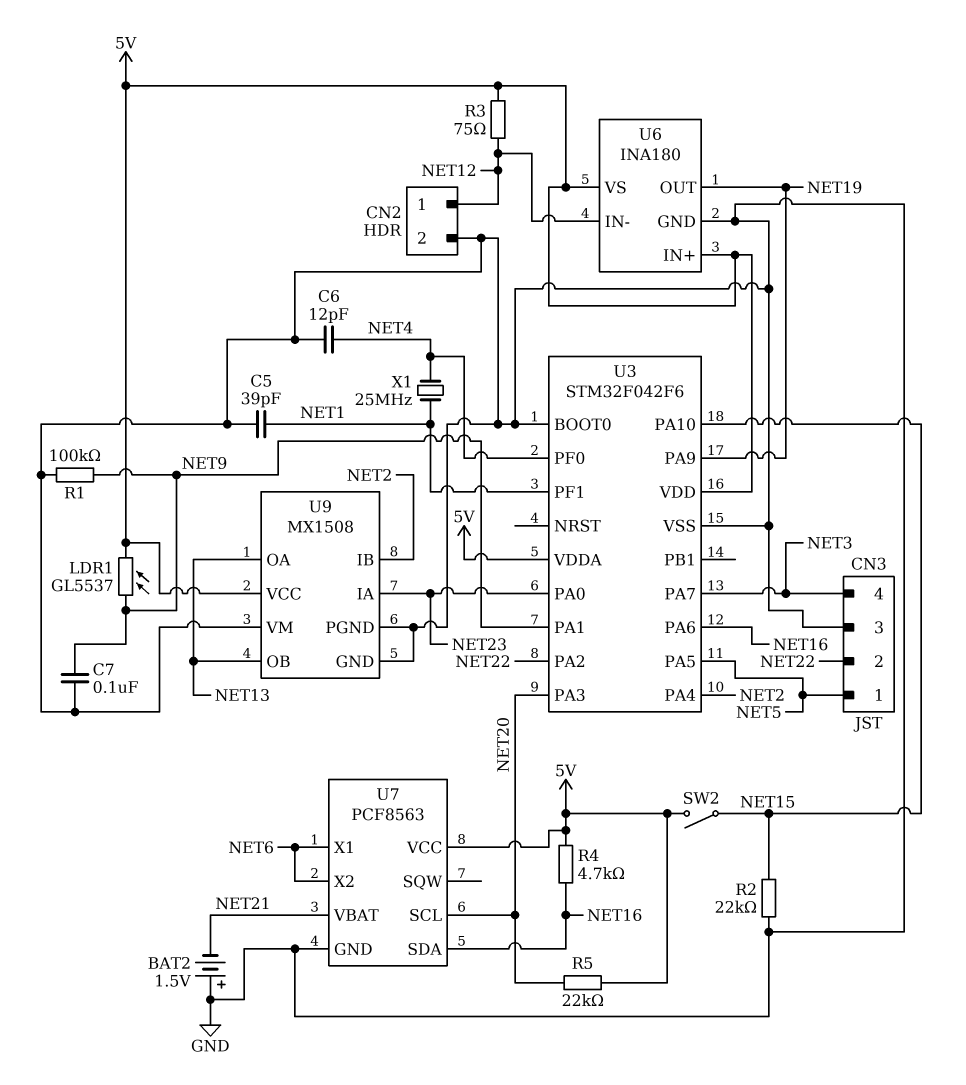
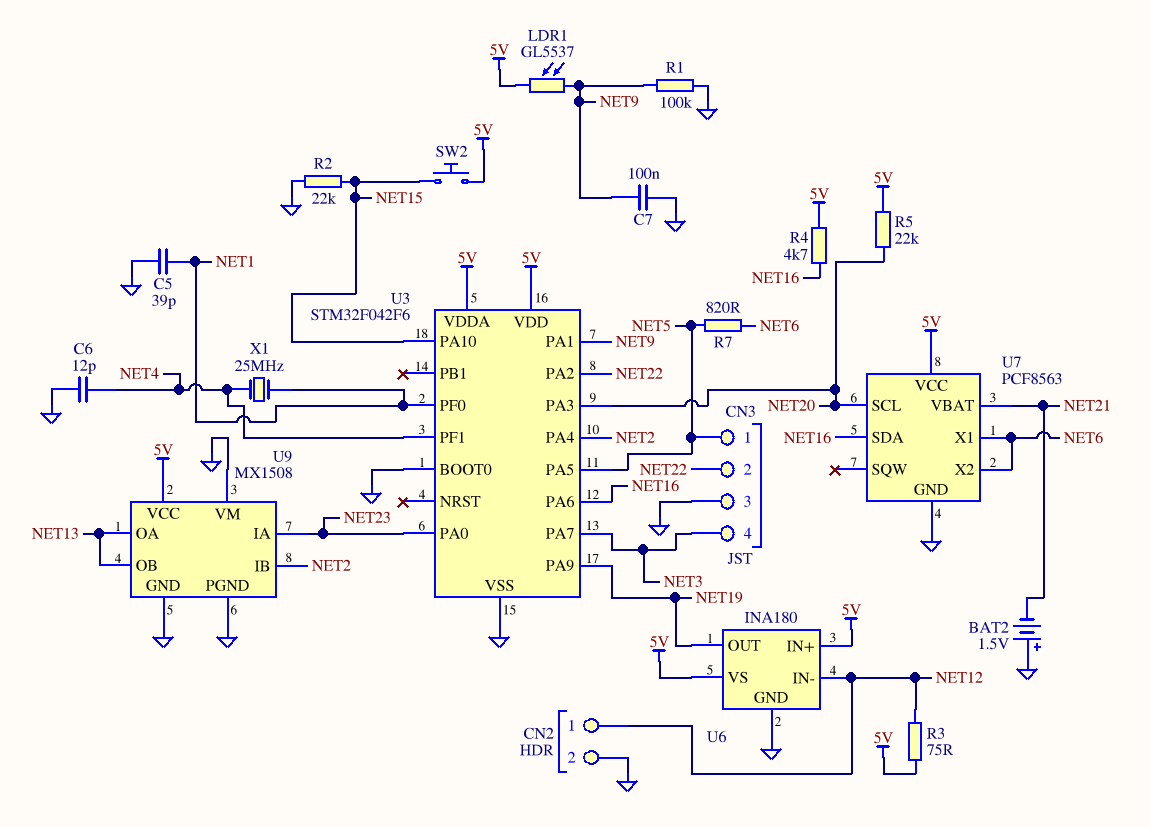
R7: none -> 820 (NET5, NET6)
SW2: switch (5V, NET15) -> button (5V, NET15)
U3 pin PF0: NET4 -> NET1
U3 pin PF1: NET1 -> NET4

